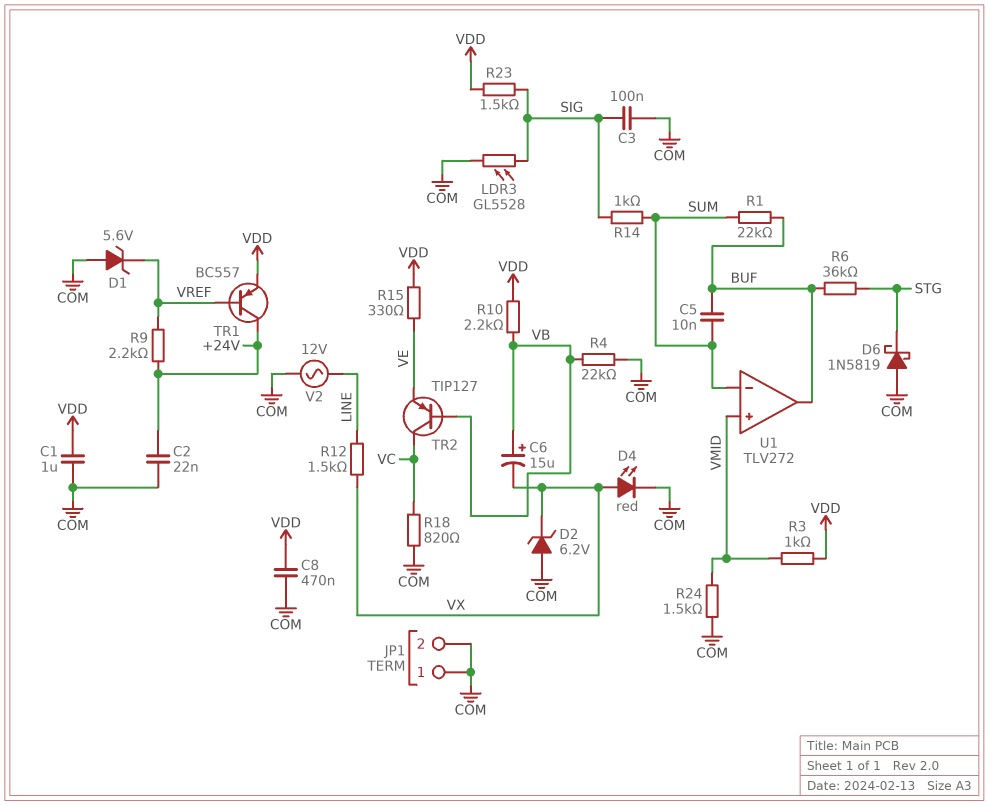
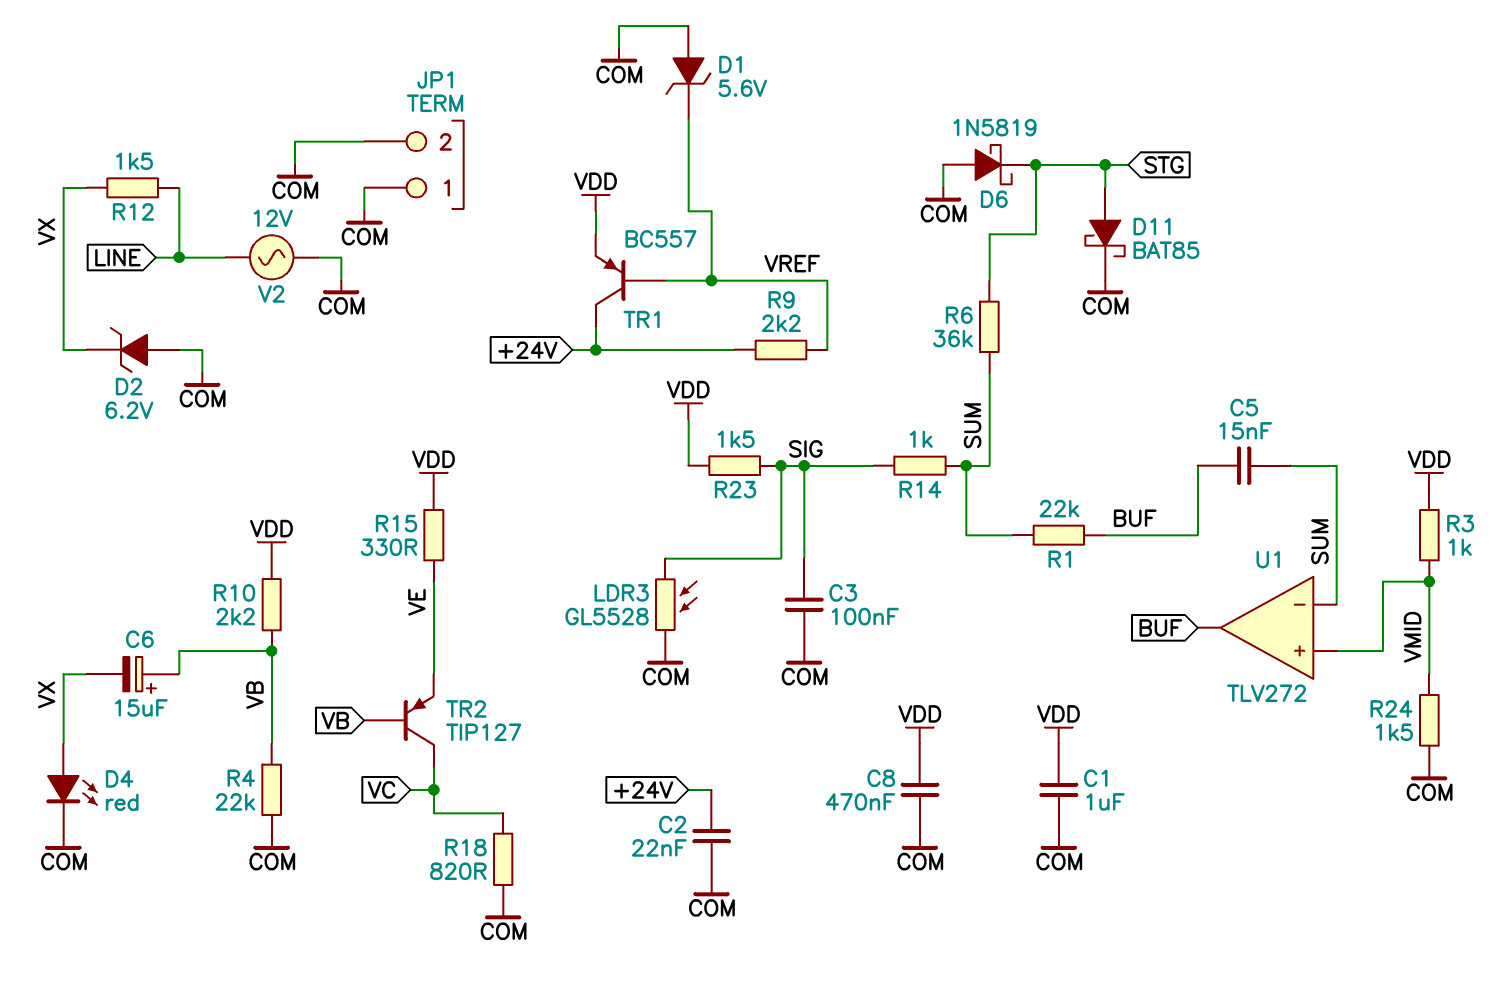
C5: 10nF (BUF, SUM) -> 15nF (BUF, SUM)
D11: none -> schottky BAT85 (A STG, K COM)
R6: 36k (BUF, STG) -> 36k (STG, SUM)

